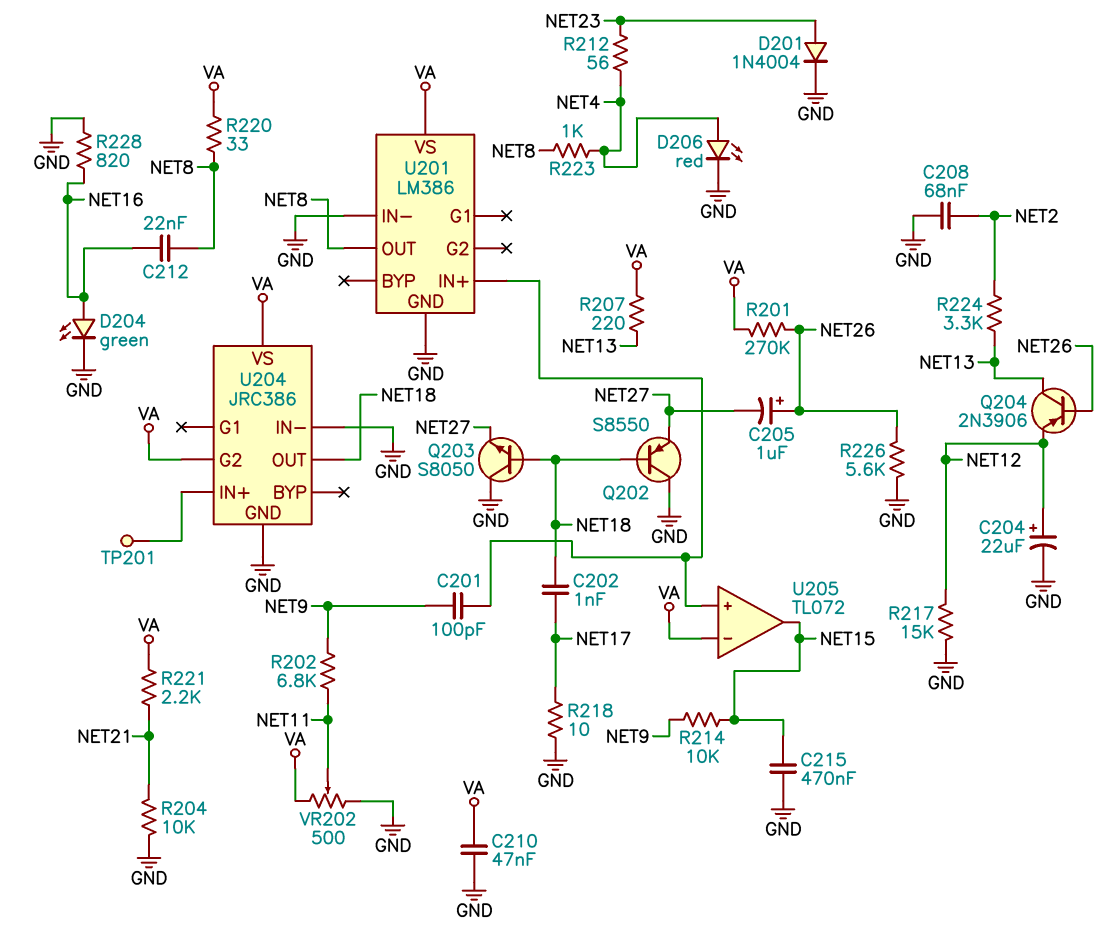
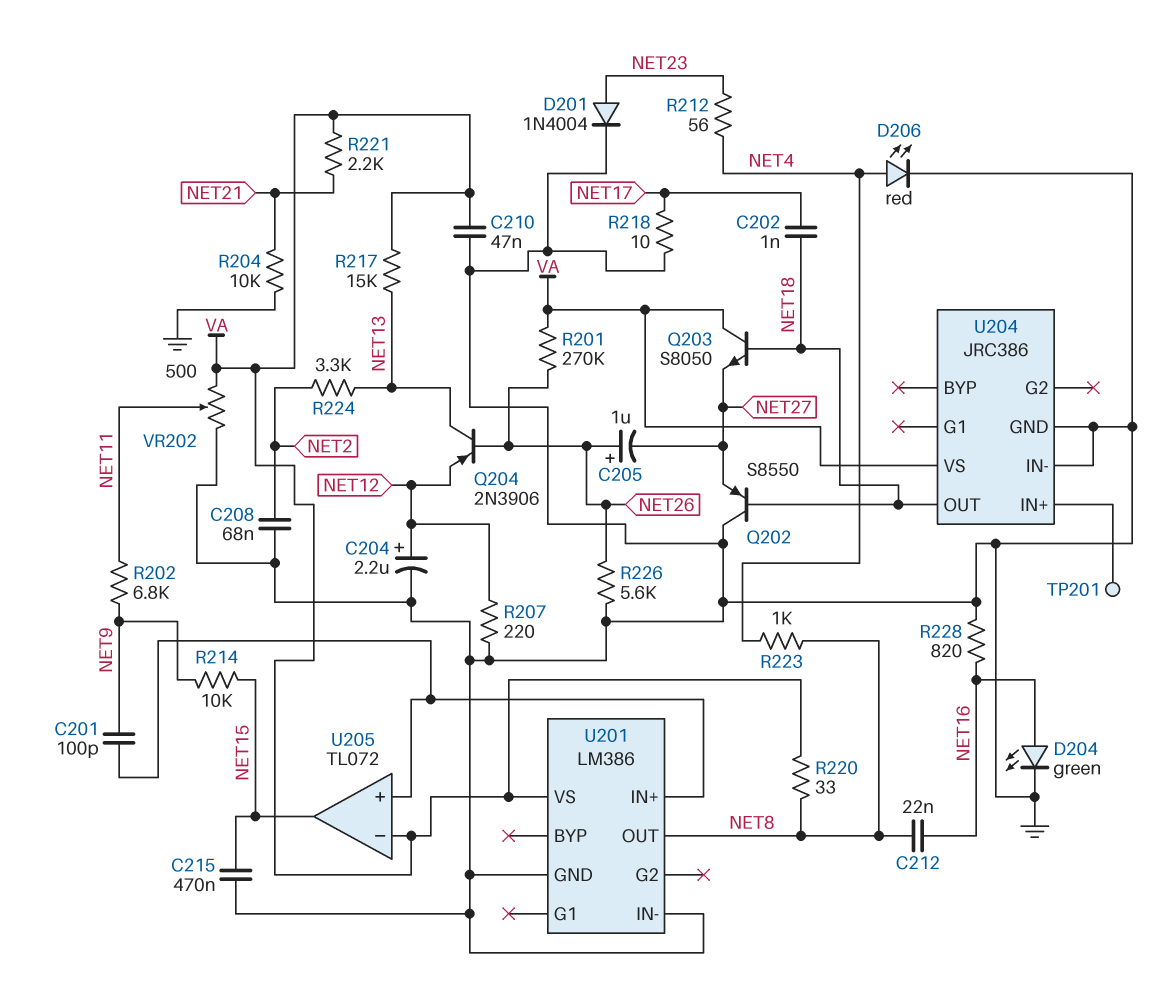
C204: 22uF (plus NET12, minus GND) -> 2.2uF (plus NET12, minus GND)
Q203: NPN S8050 (B NET18, C GND, E NET27) -> NPN S8050 (B NET18, C VA, E NET27)
R207: 220 (NET13, VA) -> 220 (GND, NET12)
R217: 15k (GND, NET12) -> 15k (NET13, VA)
U204 pin G2: VA -> none

